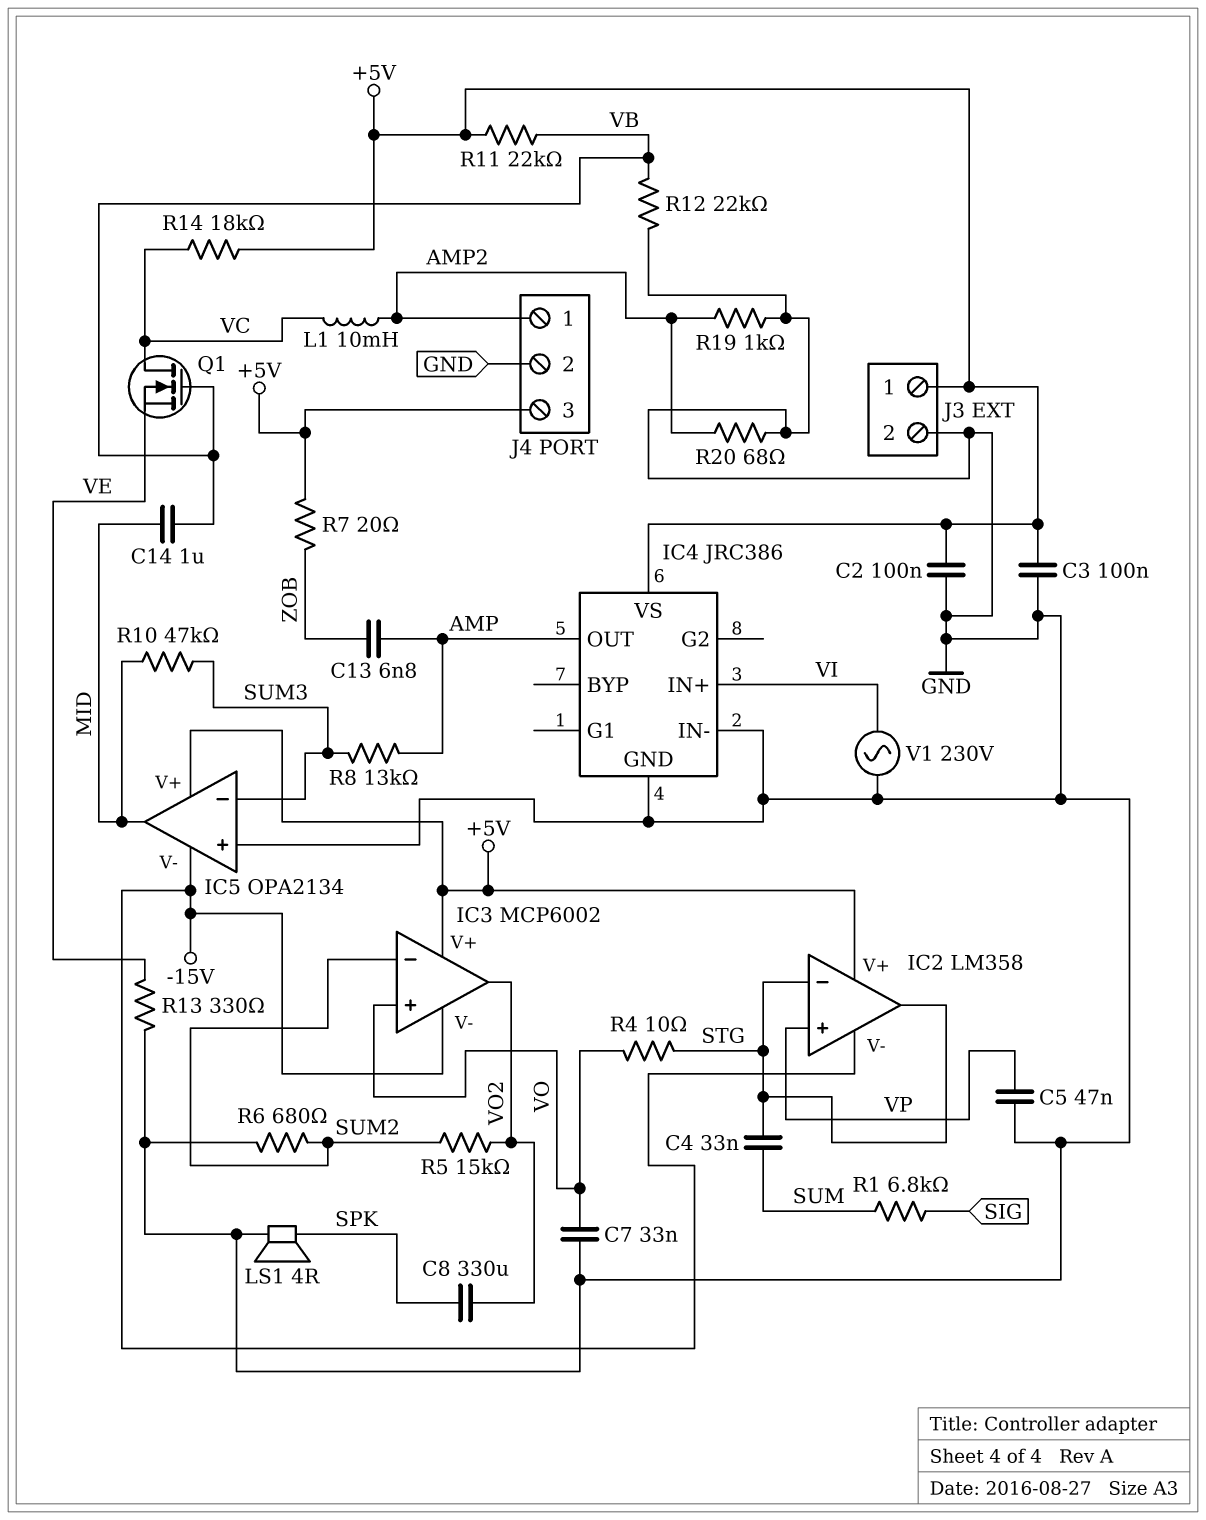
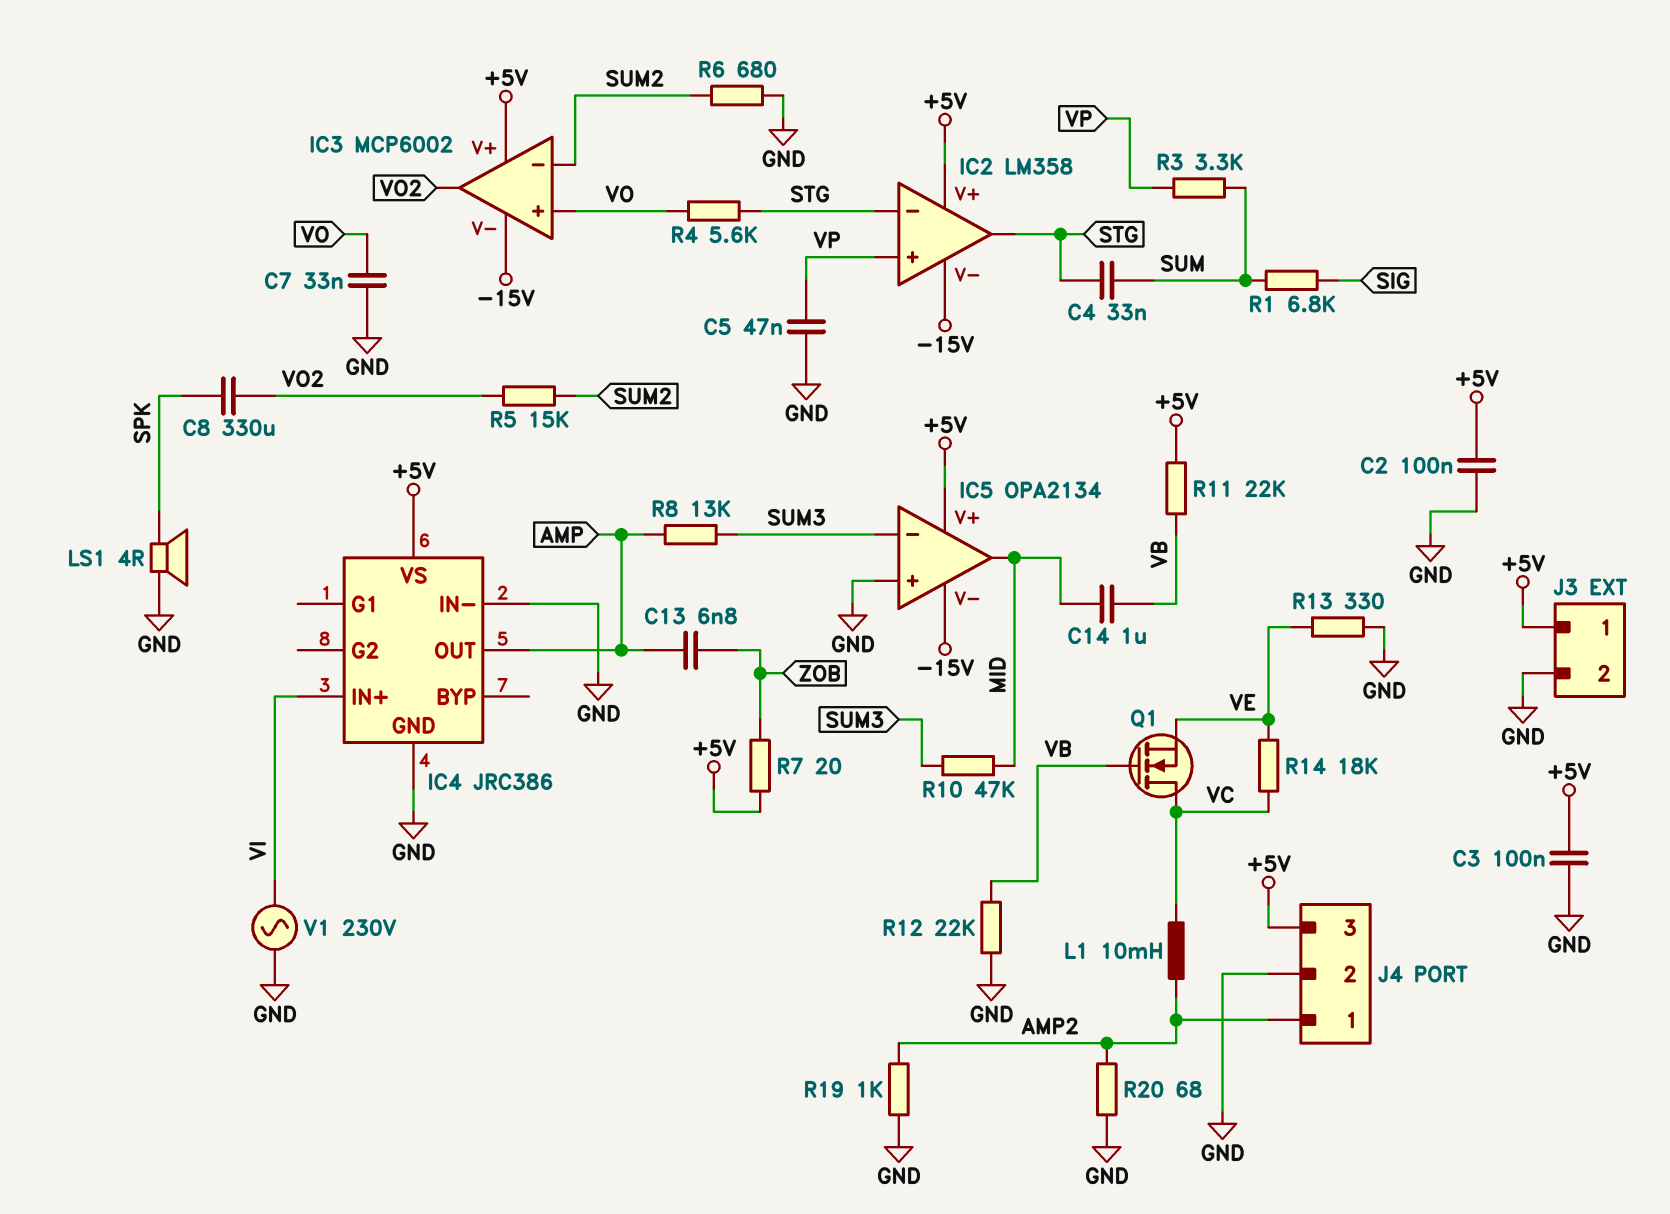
R3: none -> 3.3k (SUM, VP)
R4: 10 (STG, VO) -> 5.6k (STG, VO)
R14: 18k (+5V, VC) -> 18k (VC, VE)

